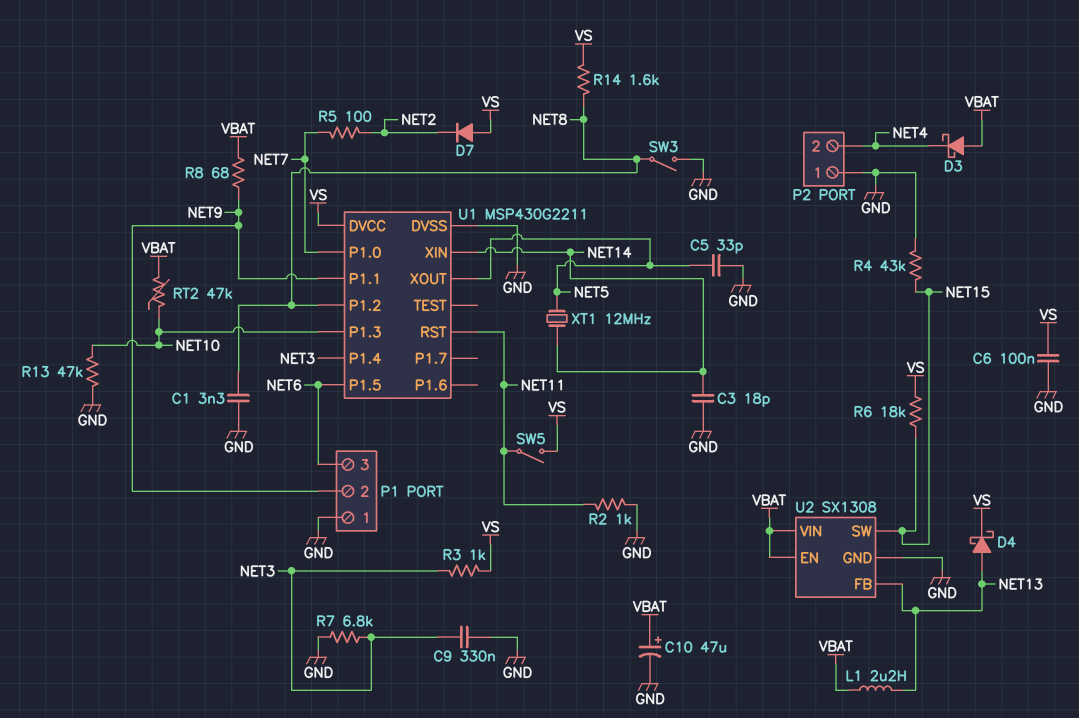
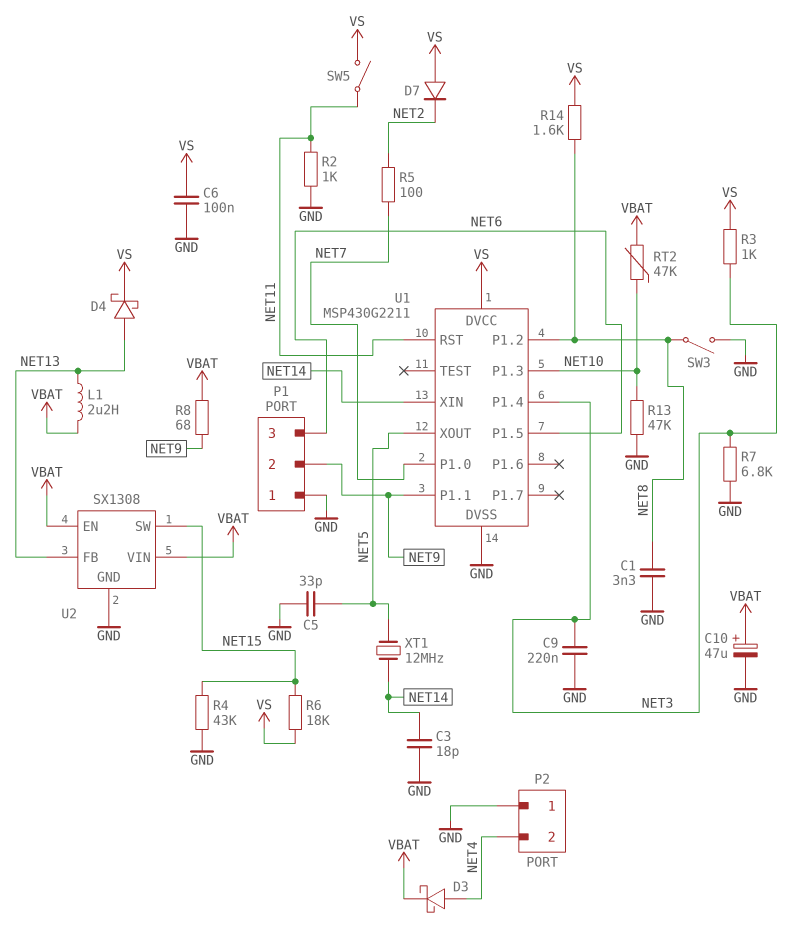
C9: 330nF (GND, NET3) -> 220nF (GND, NET3)
D3: schottky (A VBAT, K NET4) -> schottky (A NET4, K VBAT)

